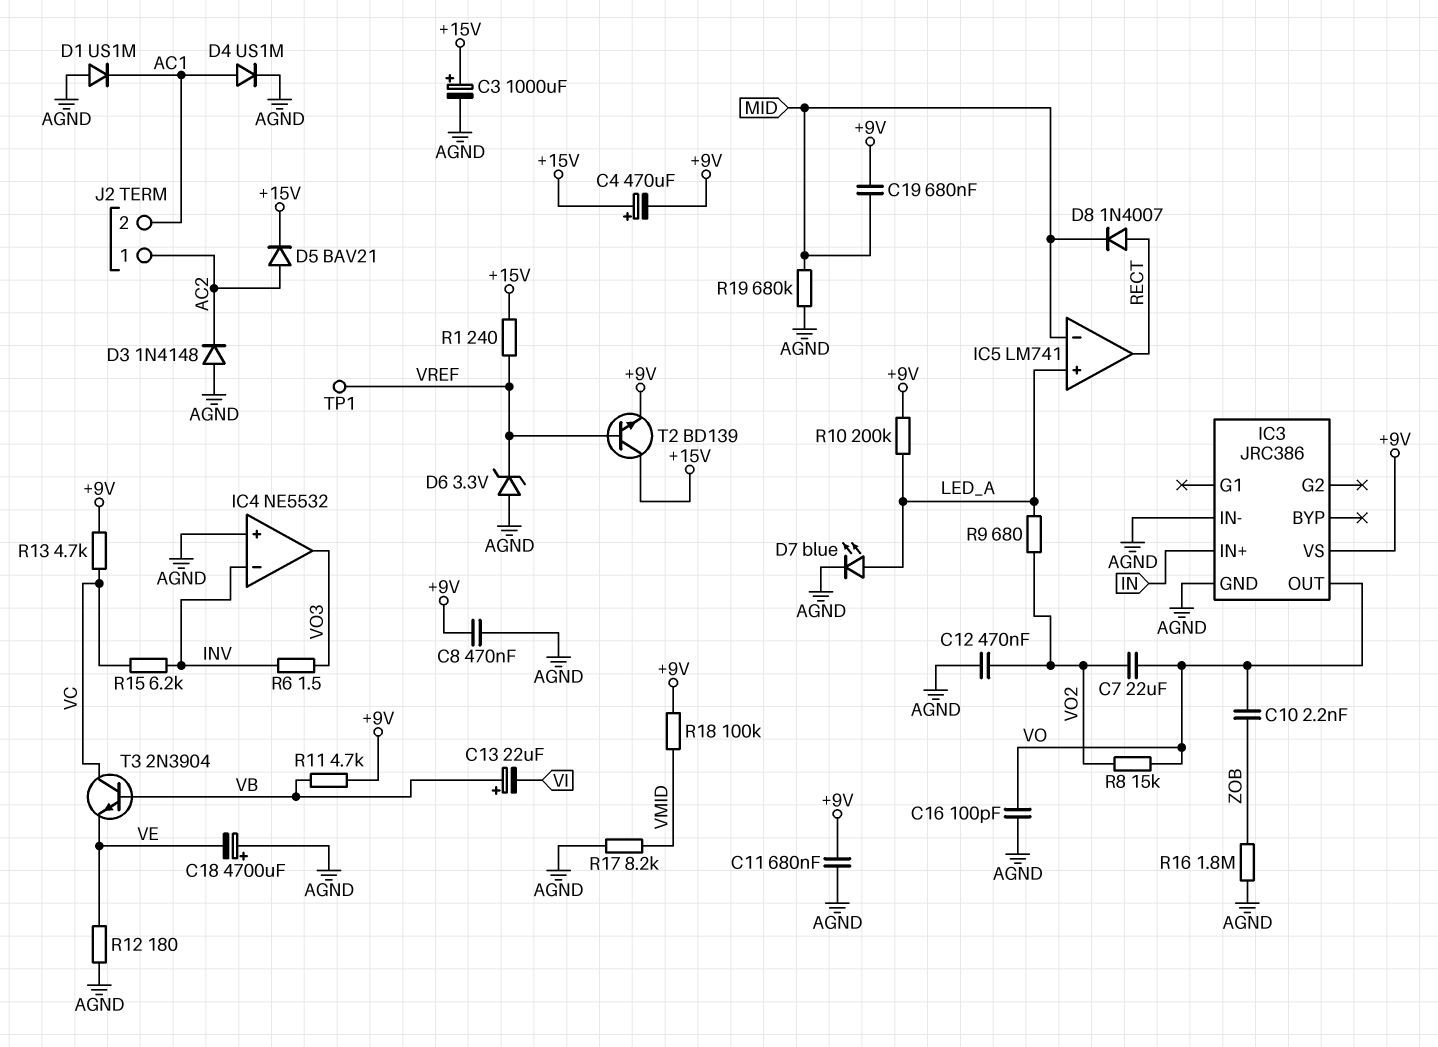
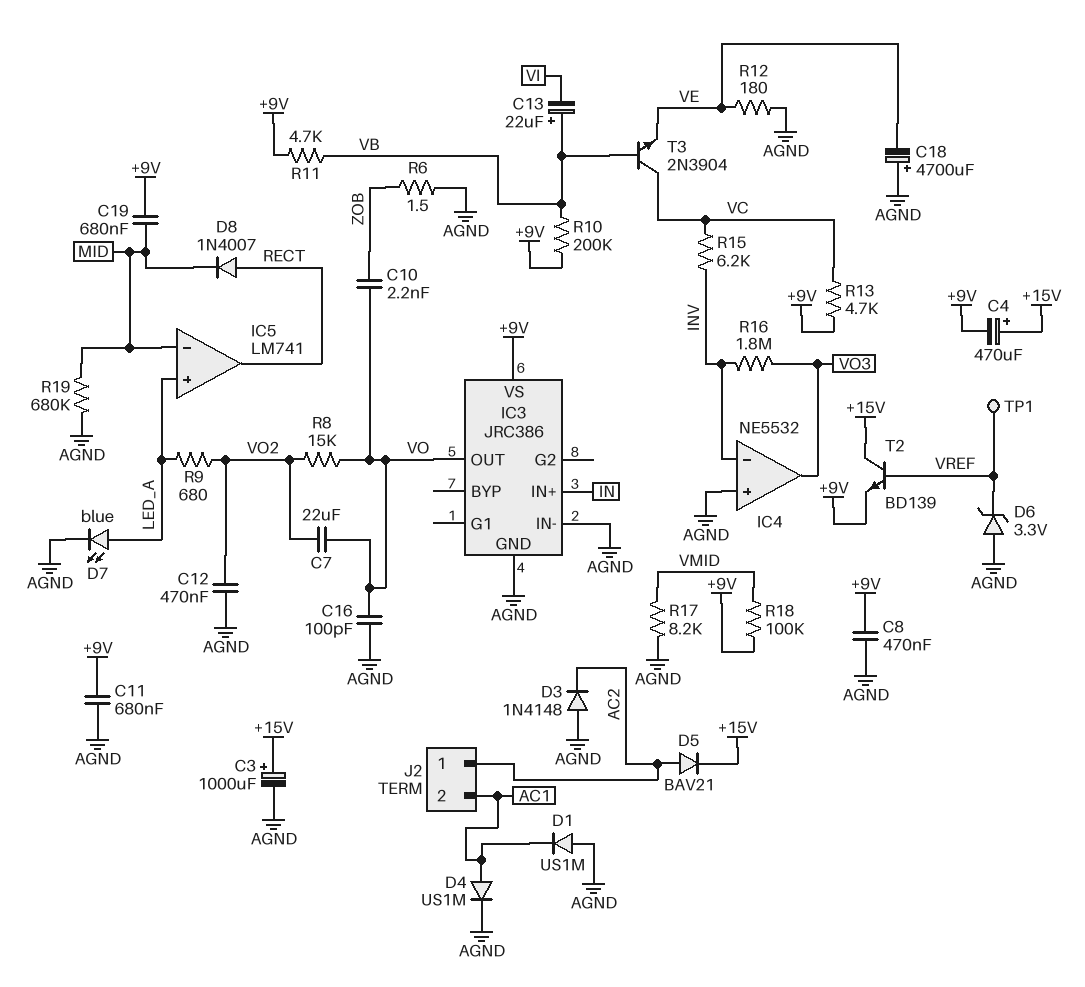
R1: 240 (+15V, VREF) -> none
R6: 1.5 (INV, VO3) -> 1.5 (AGND, ZOB)
R10: 200k (+9V, LED_A) -> 200k (+9V, VB)
R16: 1.8M (AGND, ZOB) -> 1.8M (INV, VO3)

